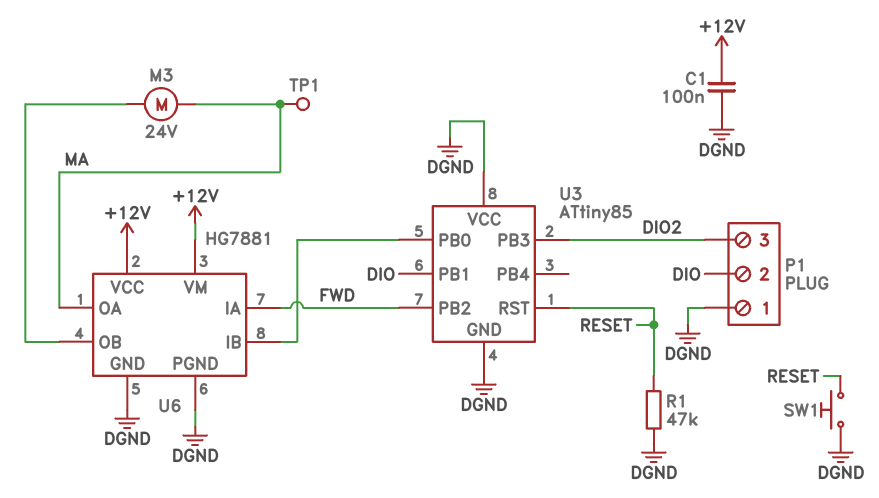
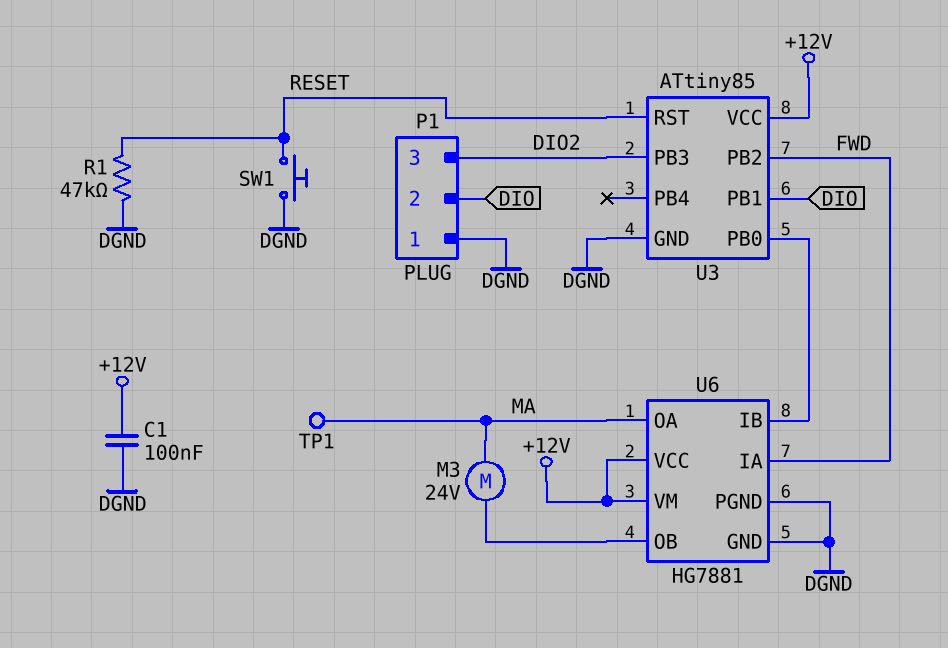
U3 pin VCC: DGND -> +12V

